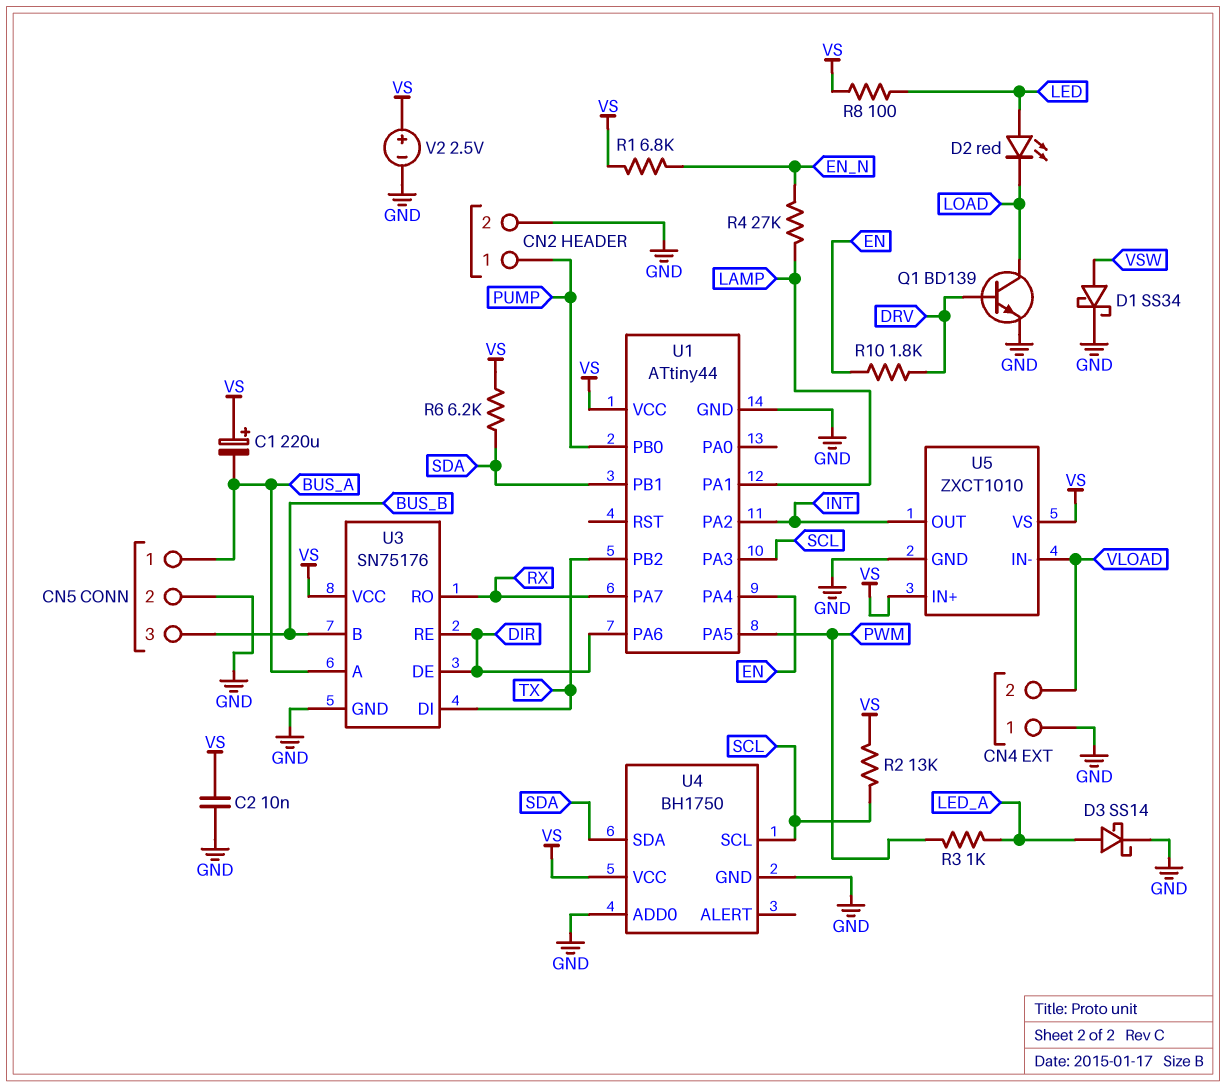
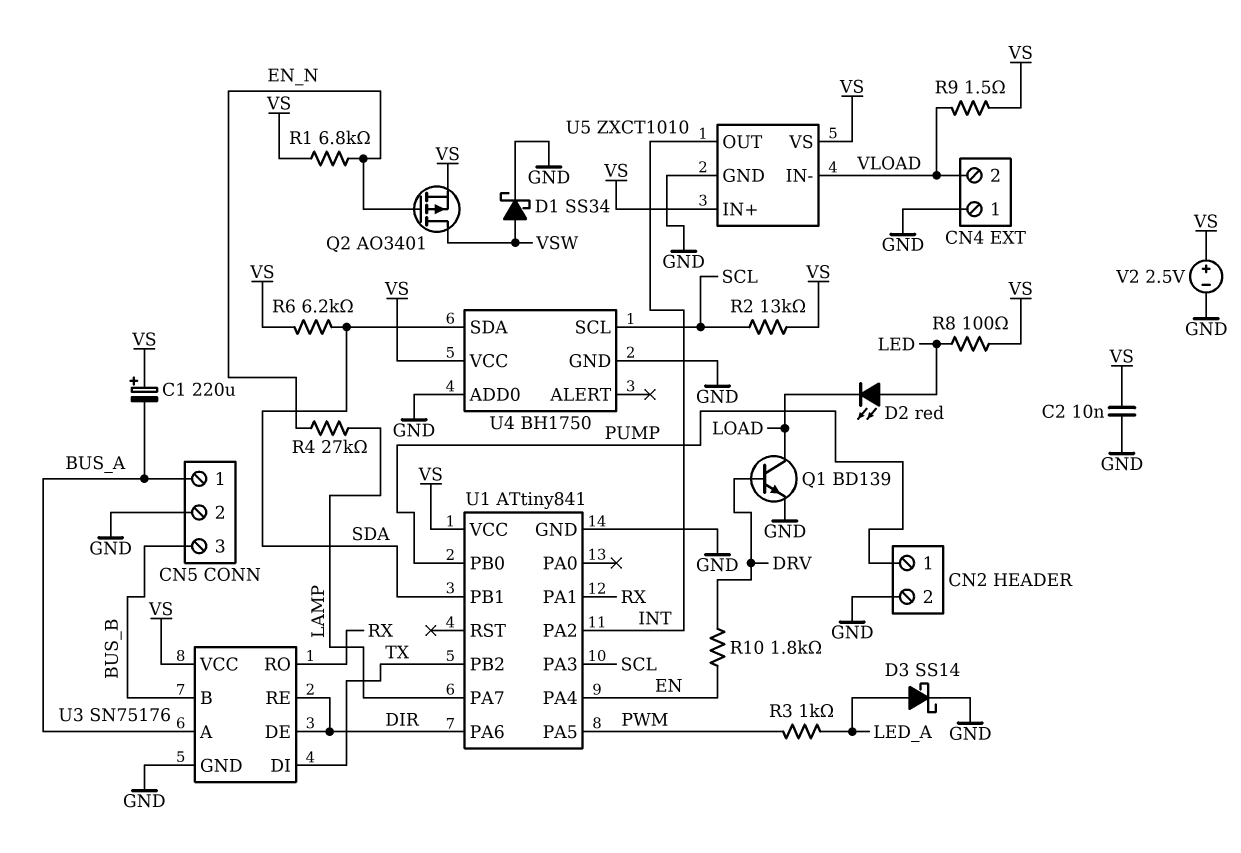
Q2: none -> PMOS AO3401 (G EN_N, D VSW, S VS)
R9: none -> 1.5 (VLOAD, VS)
U1: ATtiny44 -> ATtiny841
U1 pin PA1: LAMP -> RX
U1 pin PA7: RX -> LAMP

